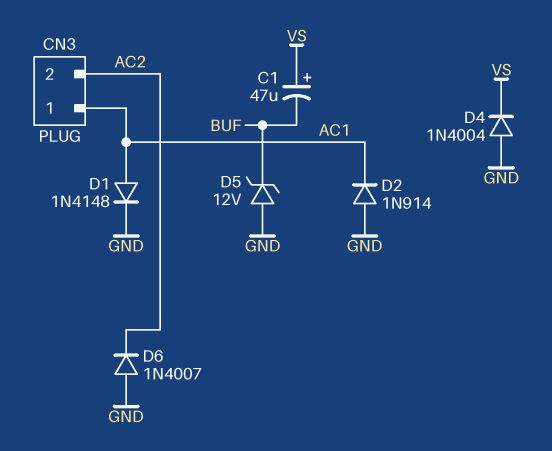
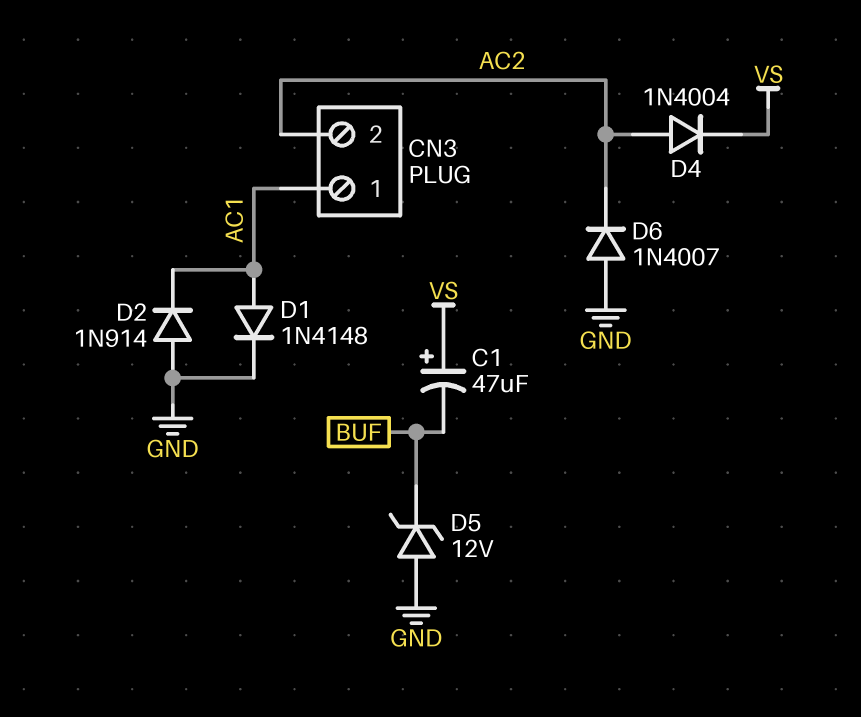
D4: diode 1N4004 (A GND, K VS) -> diode 1N4004 (A AC2, K VS)

